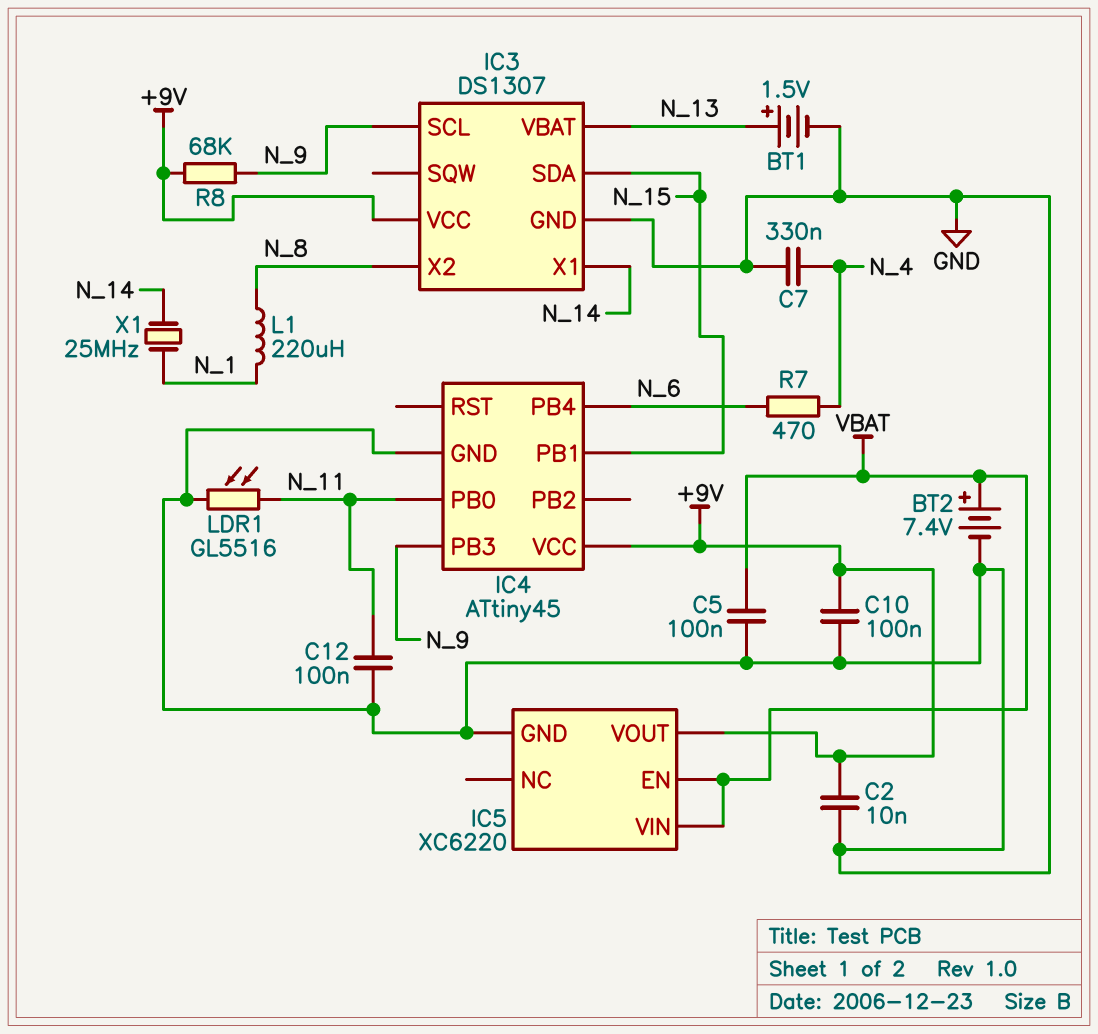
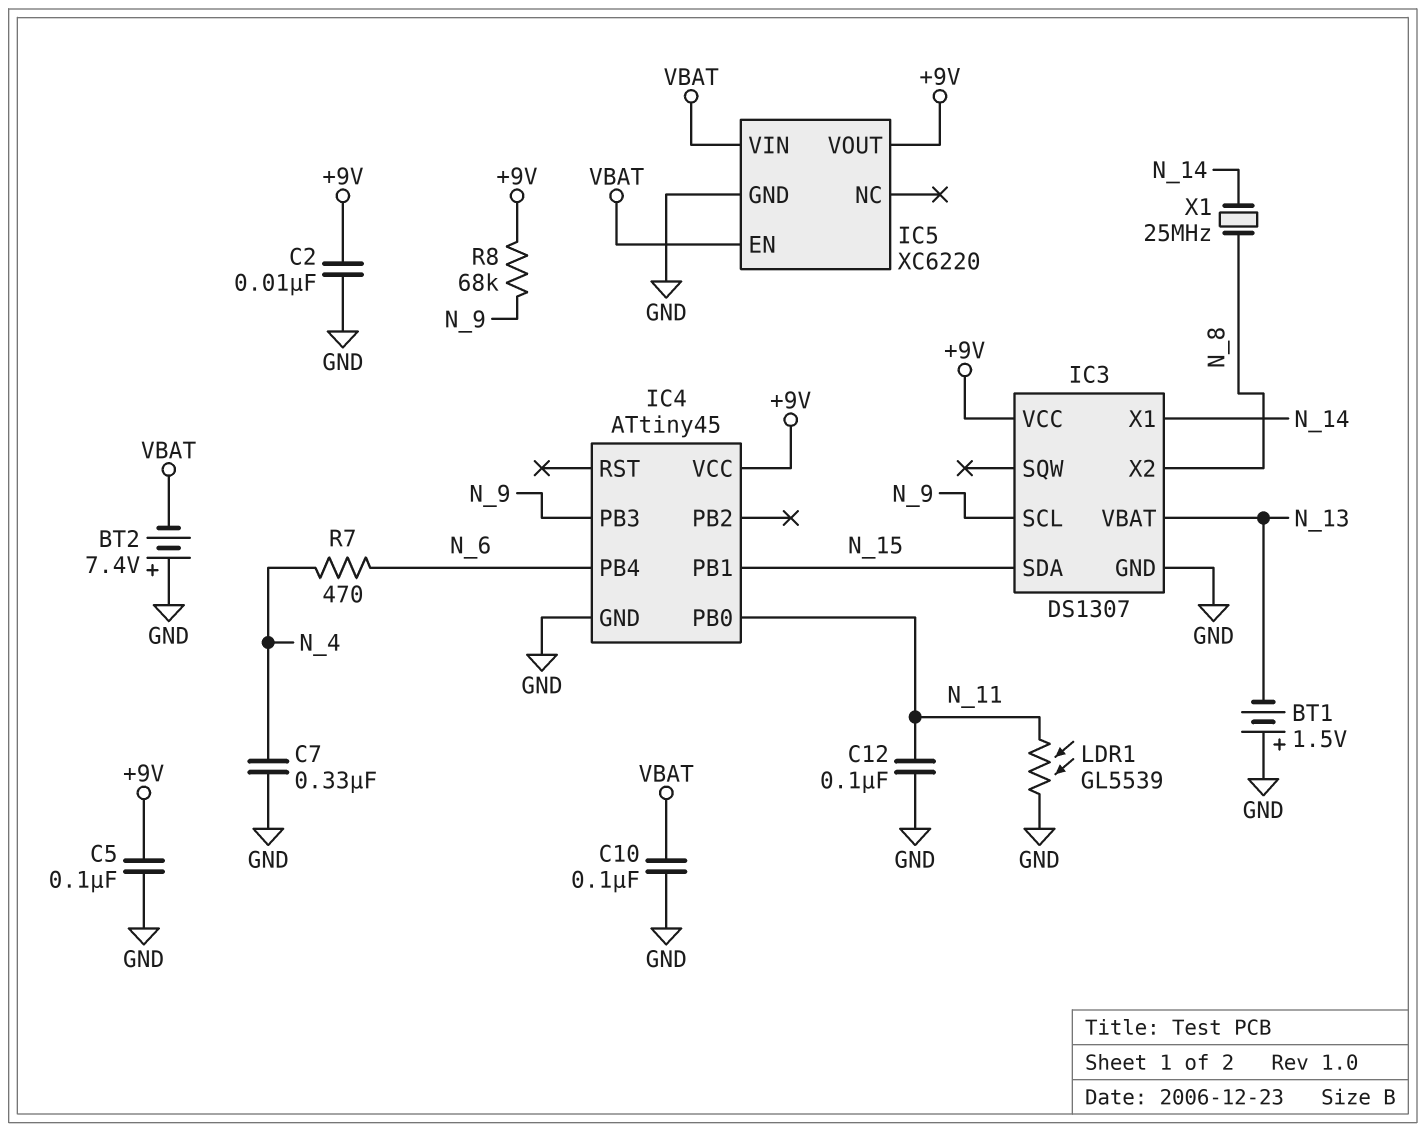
BT1: 1.5V (plus N_13, minus GND) -> 1.5V (plus GND, minus N_13)
BT2: 7.4V (plus VBAT, minus GND) -> 7.4V (plus GND, minus VBAT)
C5: 100nF (GND, VBAT) -> 100nF (+9V, GND)
C10: 100nF (+9V, GND) -> 100nF (GND, VBAT)
L1: 220uH (N_1, N_8) -> none
LDR1: GL5516 (GND, N_11) -> GL5539 (GND, N_11)
X1: 25MHz (N_1, N_14) -> 25MHz (N_8, N_14)

